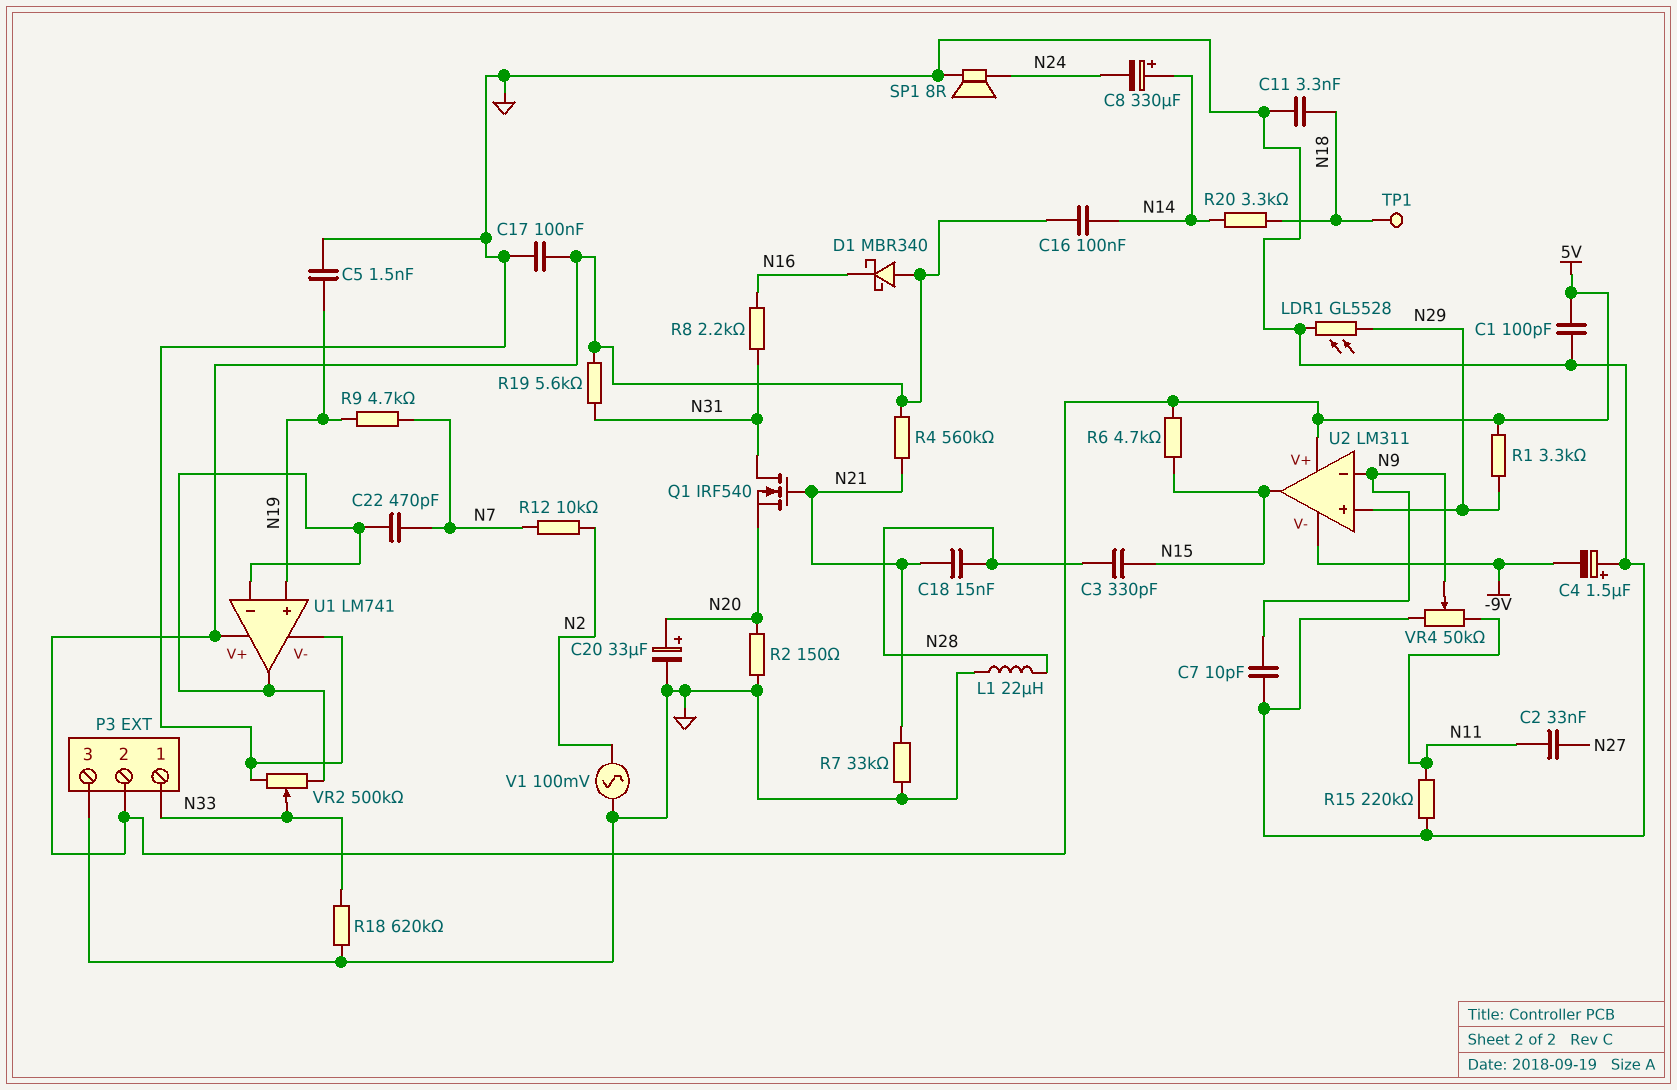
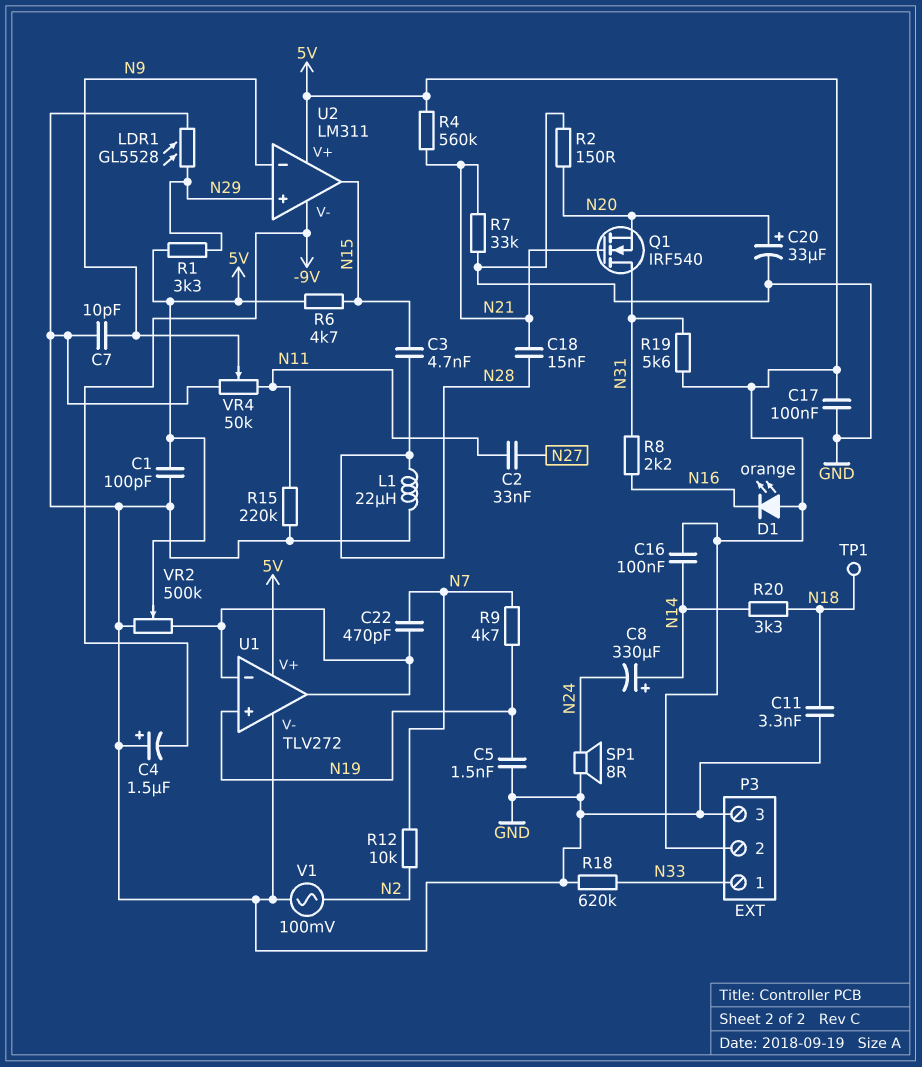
C3: 330pF (N15, N28) -> 4.7nF (N15, N28)
D1: schottky MBR340 (A 5V, K N16) -> LED orange (A 5V, K N16)
U1: LM741 -> TLV272
VR2: 500k (GND, U1/in-, wiper N33) -> 500k (GND, U1/in-, wiper 5V)

